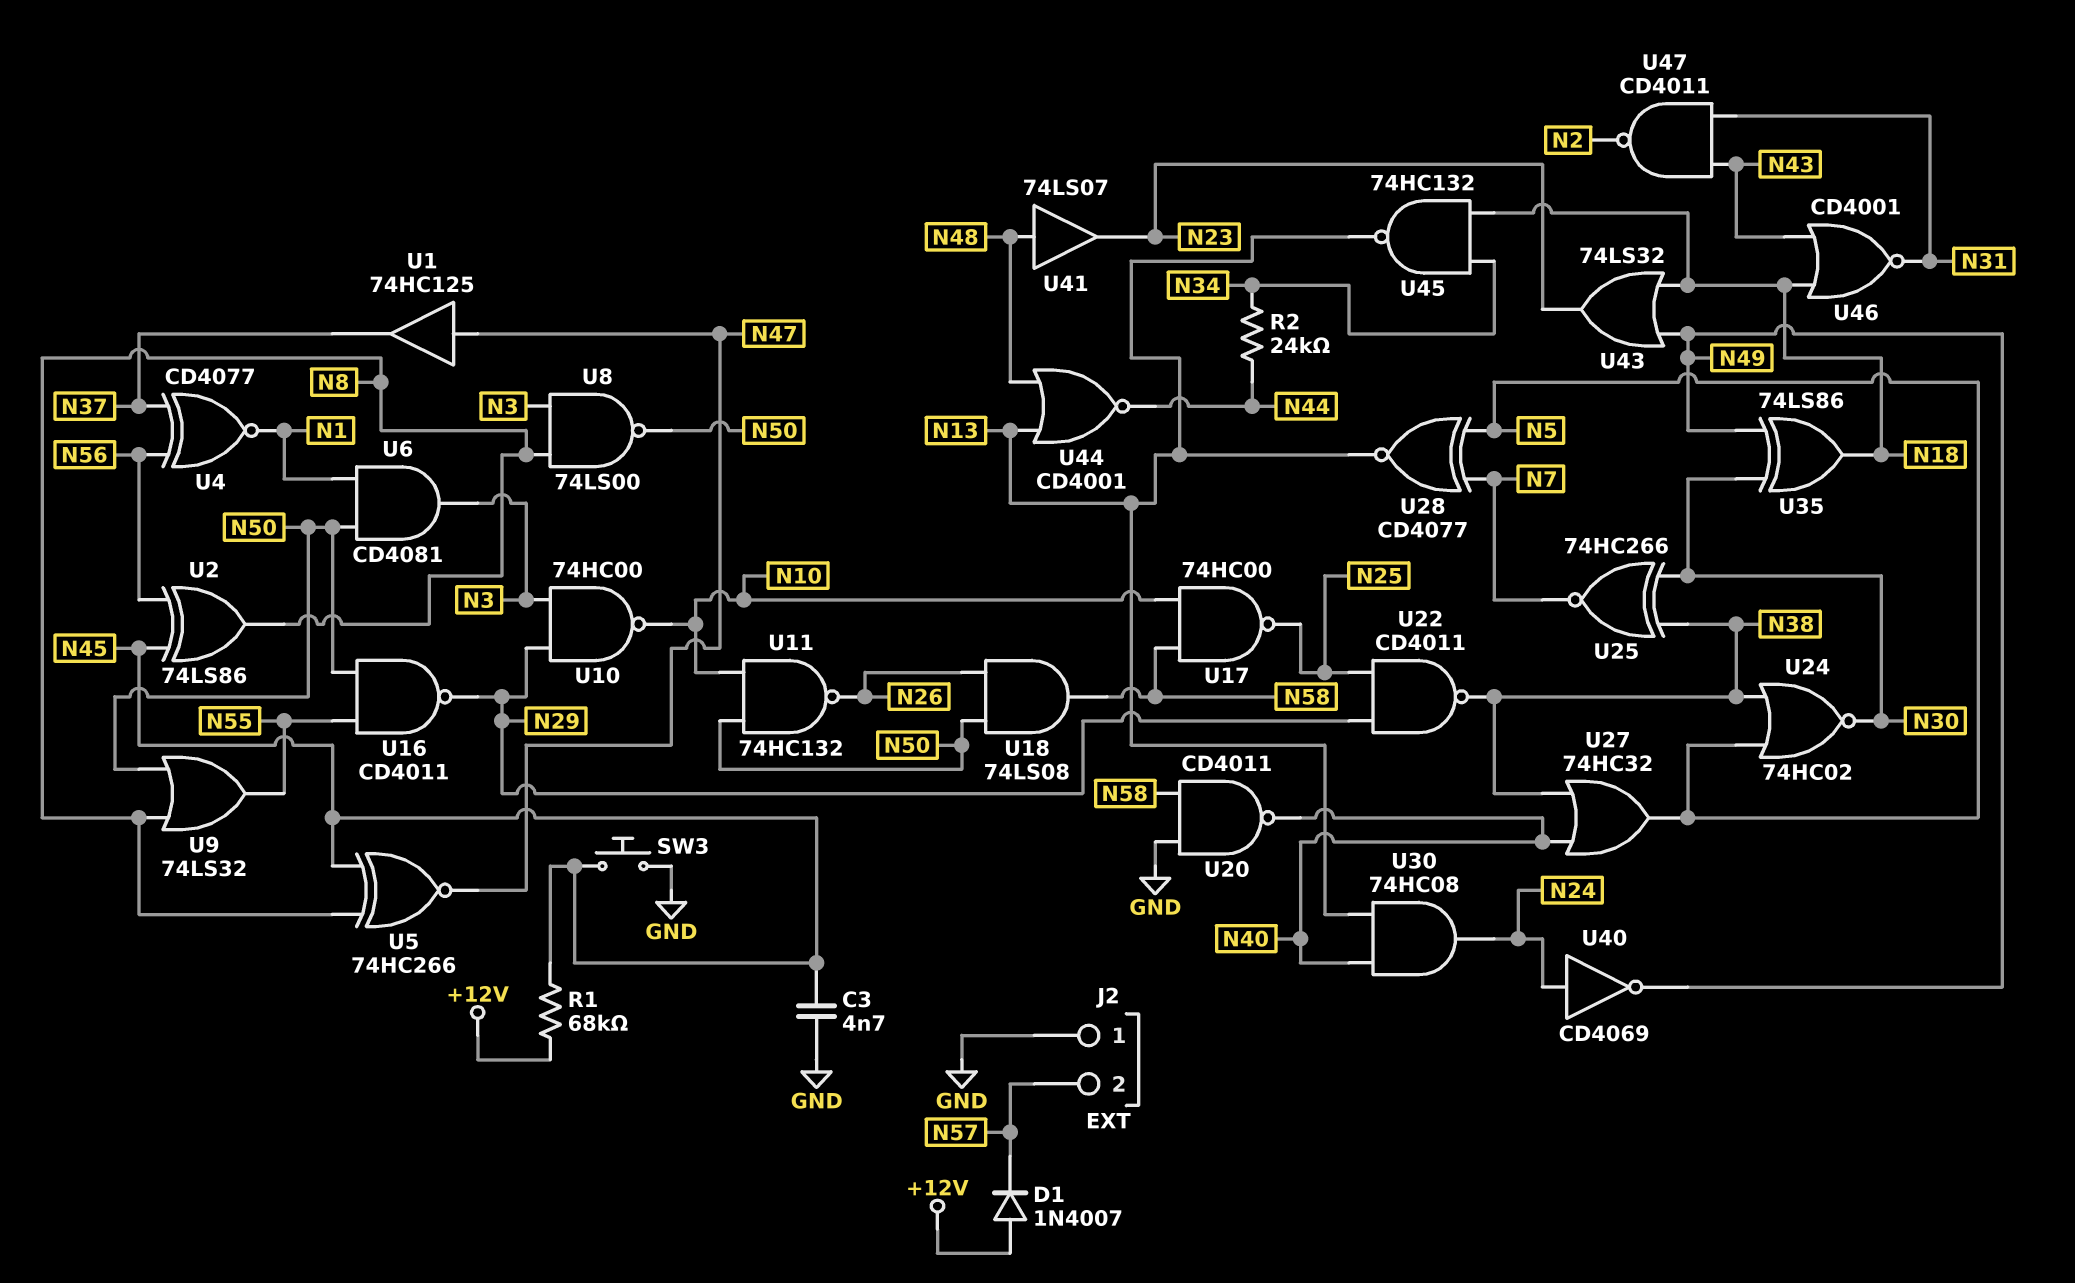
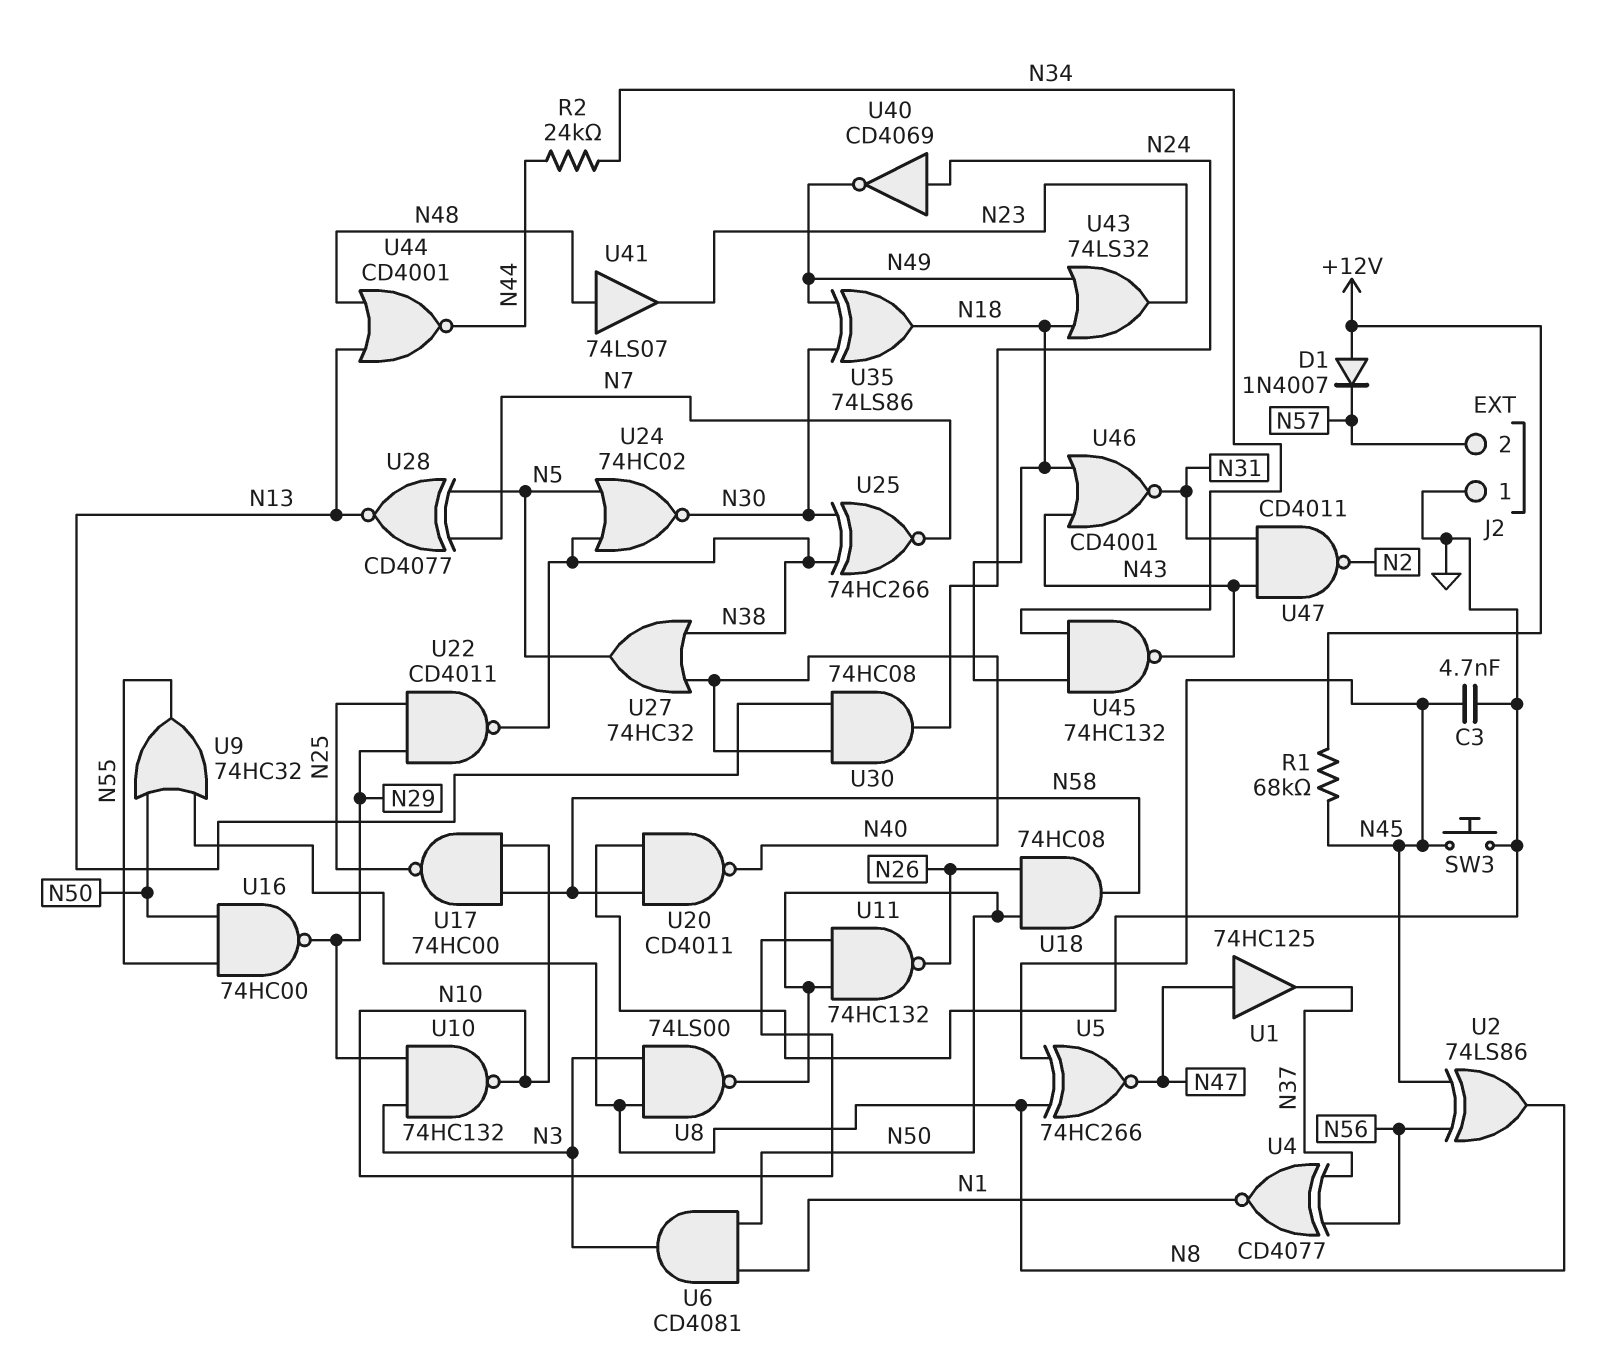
U9: OR 74LS32 (in N8, in N50, out N55) -> OR 74HC32 (in N8, in N50, out N55)
U10: NAND 74HC00 (in N3, in N29, out N10) -> NAND 74HC132 (in N3, in N29, out N10)
U16: NAND CD4011 (in N50, in N55, out N29) -> NAND 74HC00 (in N50, in N55, out N29)
U18: AND 74LS08 (in N26, in N50, out N58) -> AND 74HC08 (in N26, in N50, out N58)
U45: NAND 74HC132 (in N18, in N34, out N13) -> NAND 74HC132 (in N18, in N34, out N43)

